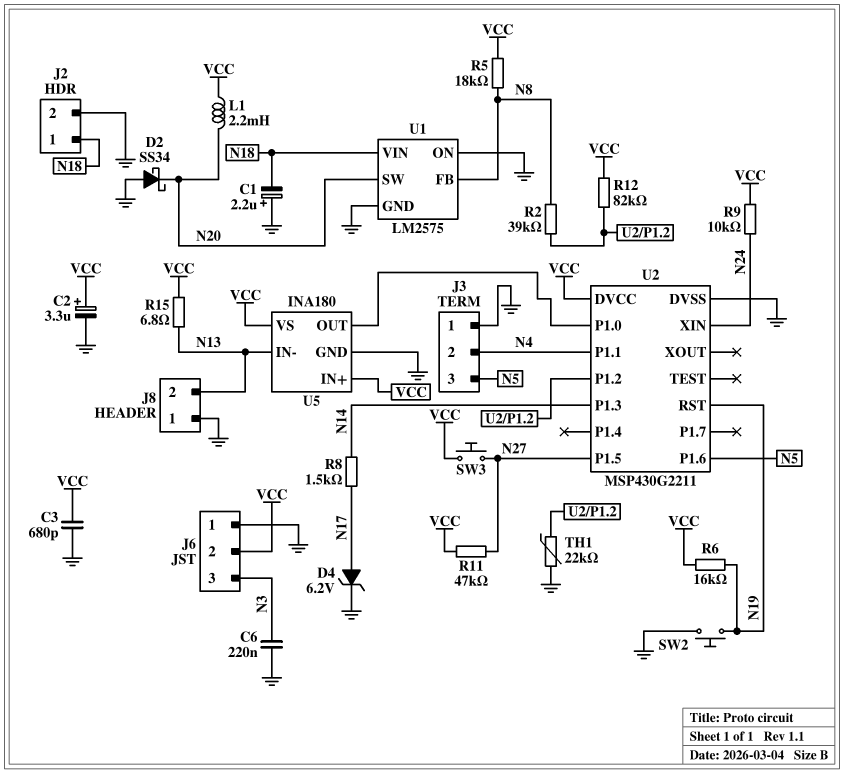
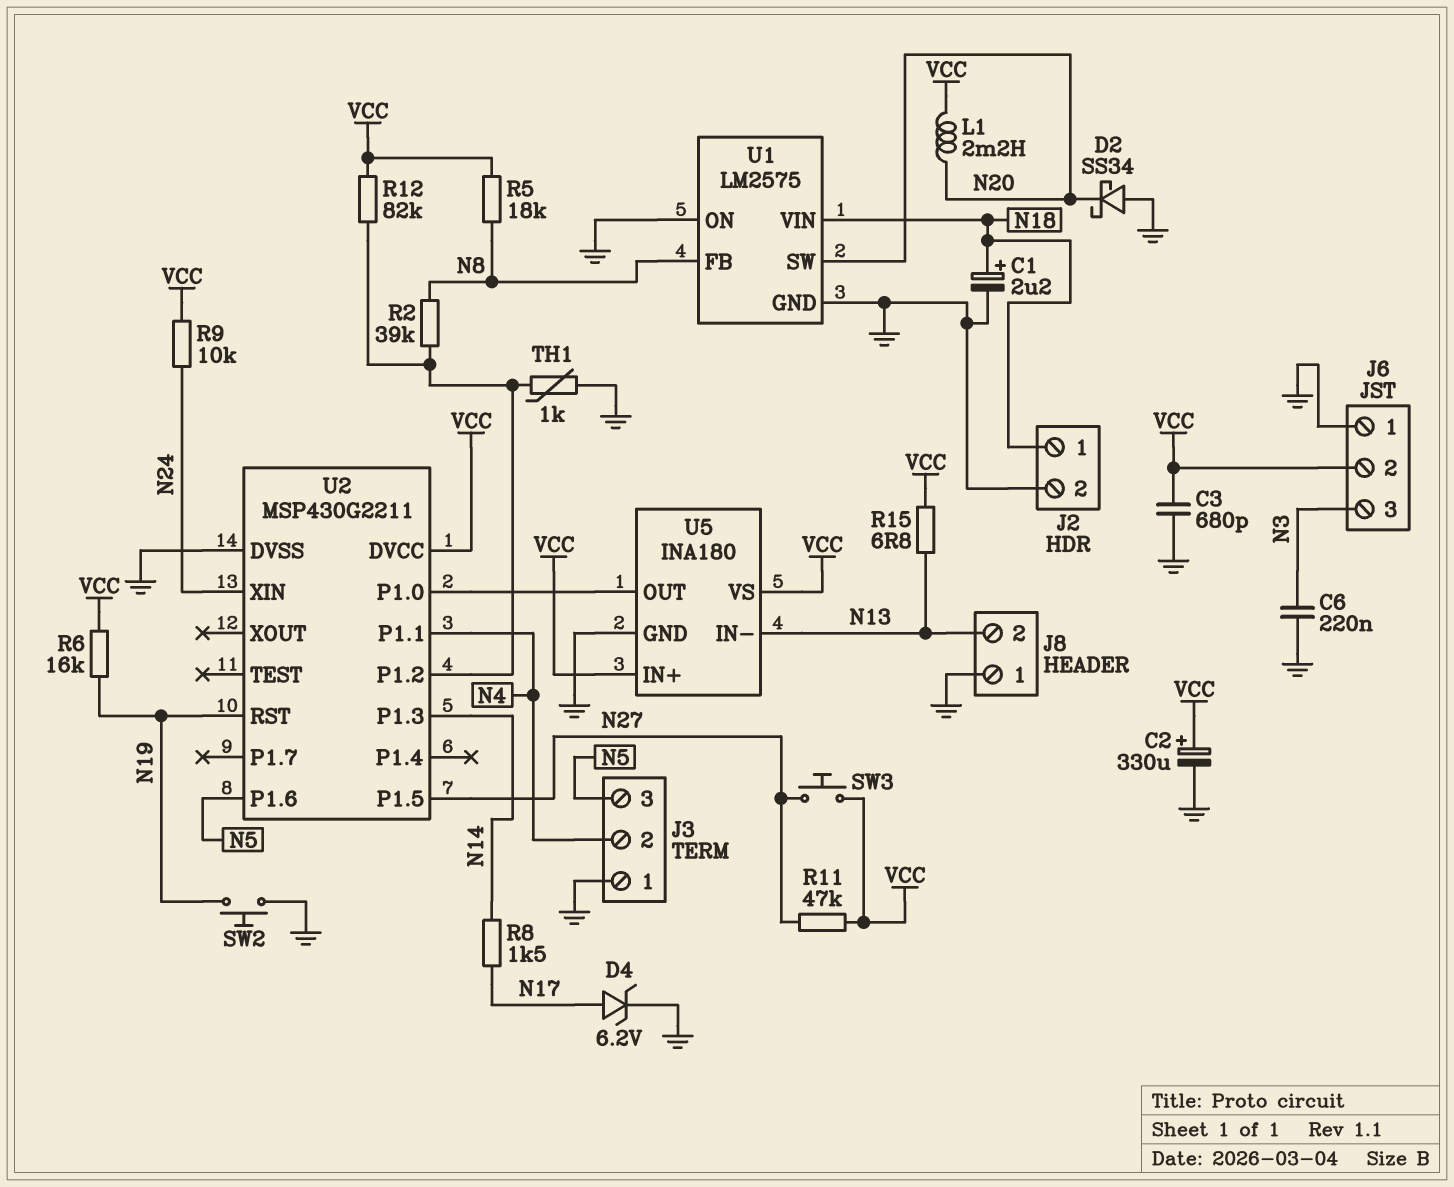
C1: 2.2uF (plus GND, minus N18) -> 2.2uF (plus N18, minus GND)
C2: 3.3uF (plus VCC, minus GND) -> 330uF (plus VCC, minus GND)
TH1: 22k (GND, U2/P1.2) -> 1k (GND, U2/P1.2)

